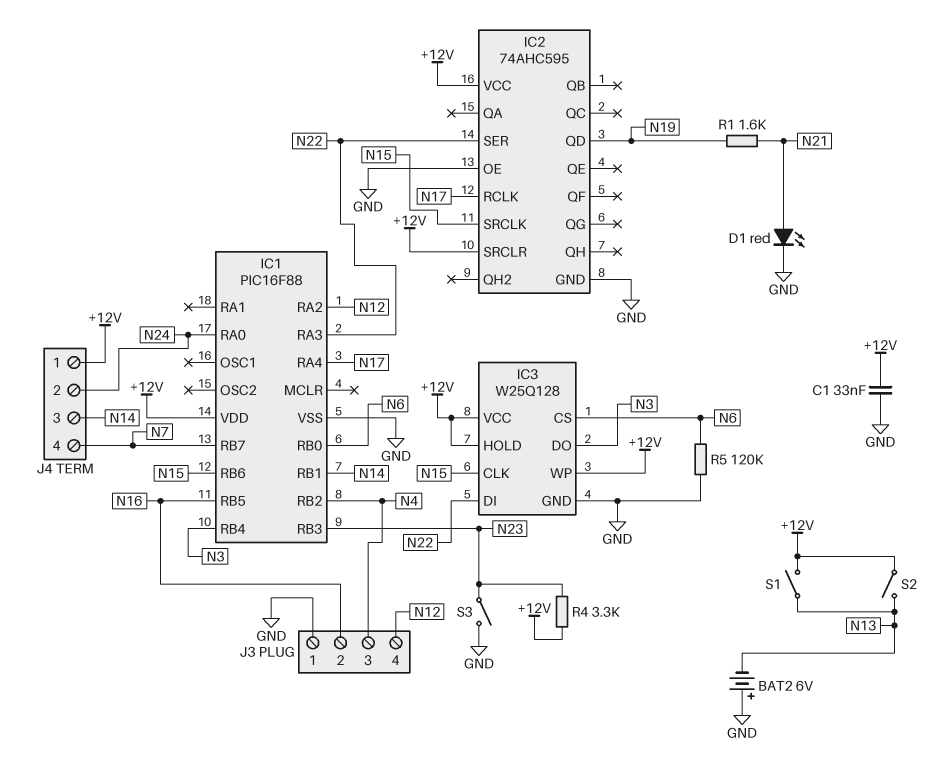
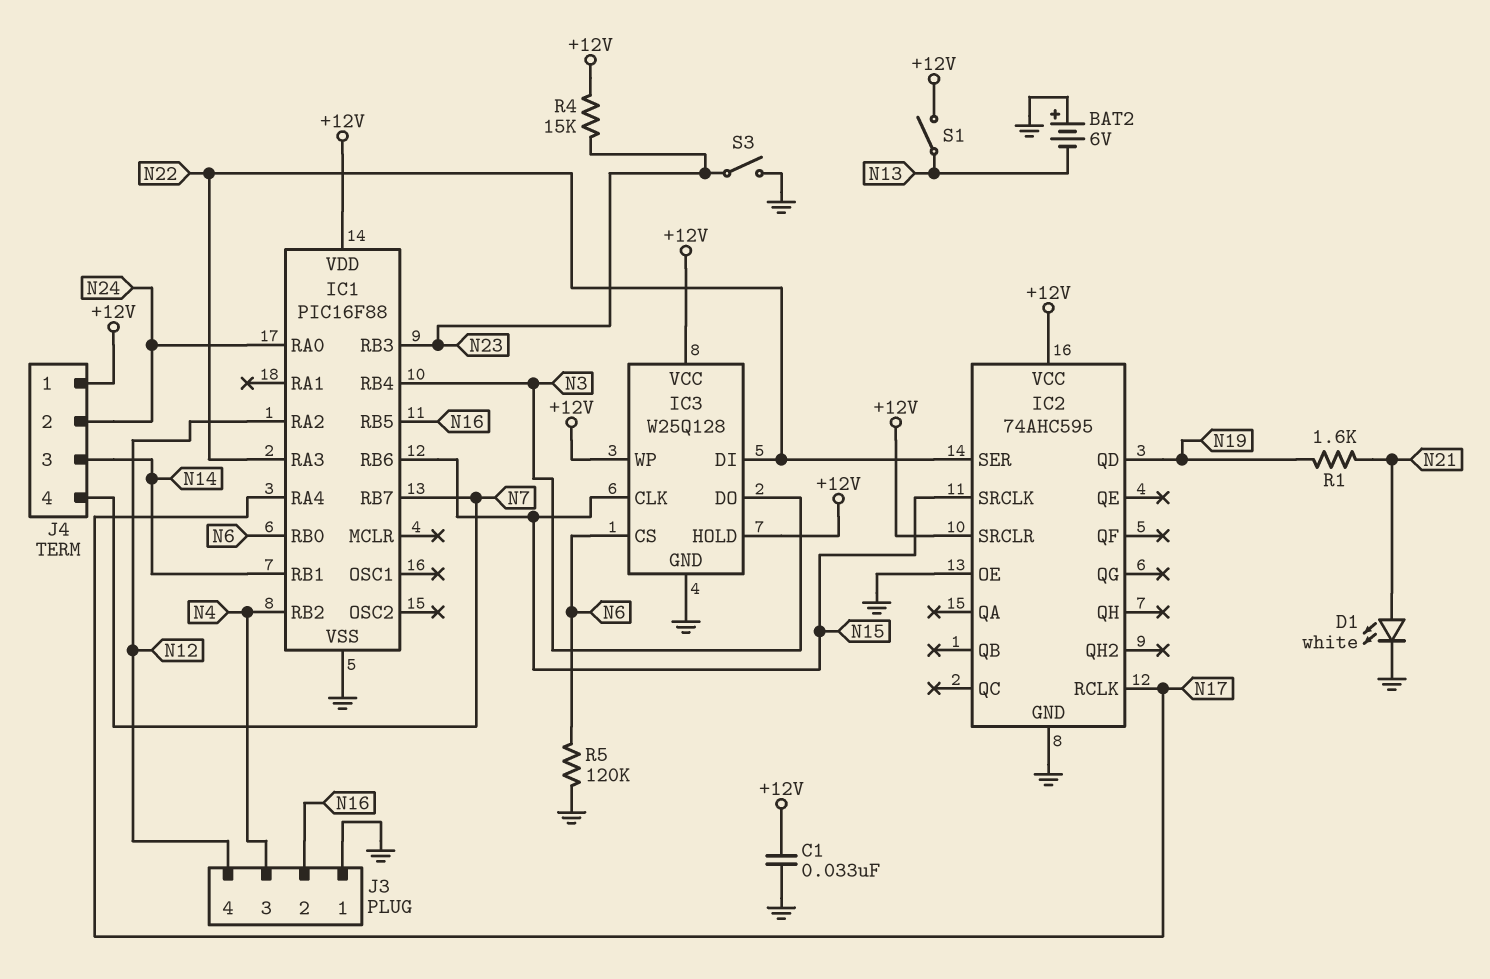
D1: LED red (A N21, K GND) -> LED white (A N21, K GND)
R4: 3.3k (+12V, N23) -> 15k (+12V, N23)
S2: switch (+12V, N13) -> none

